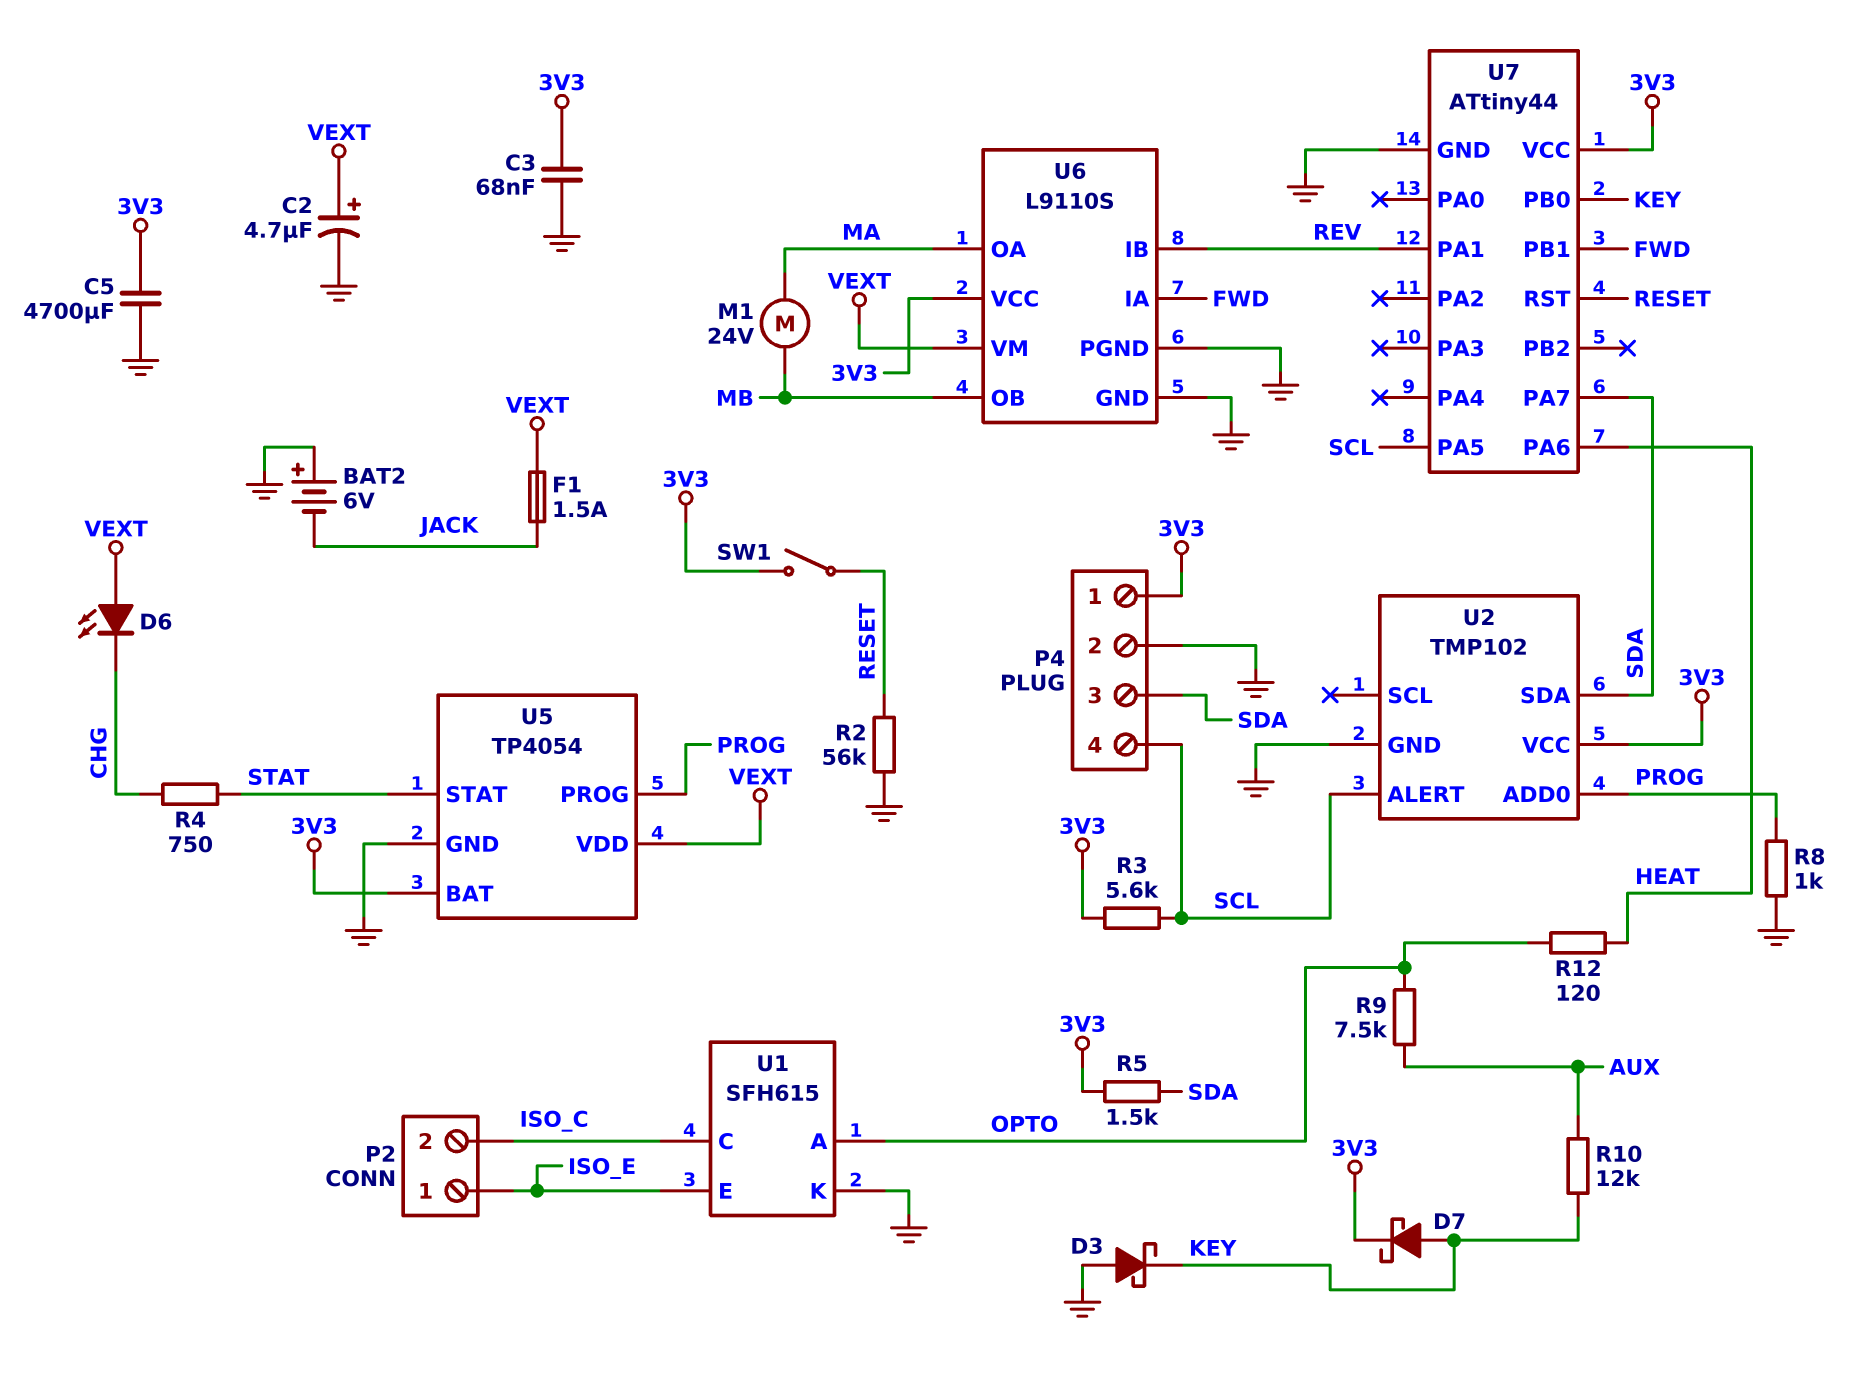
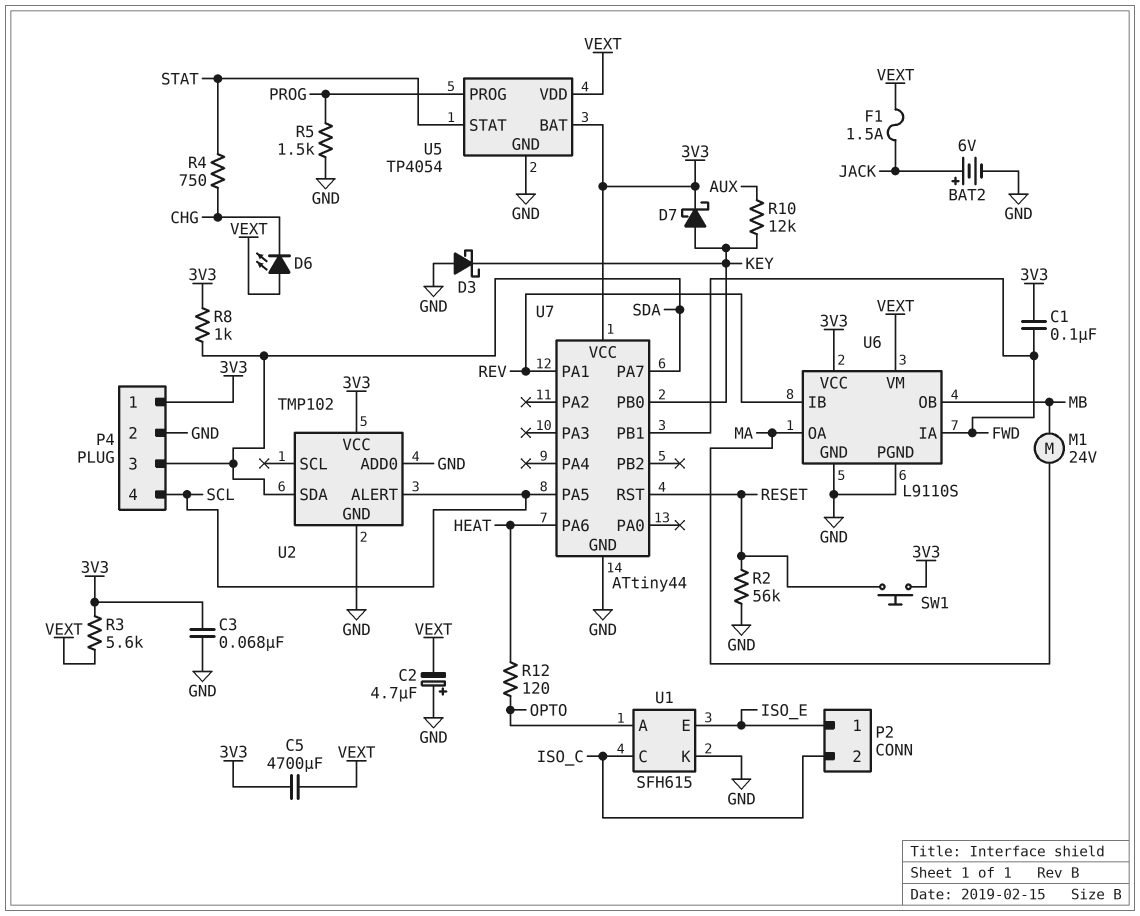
BAT2: 6V (plus GND, minus JACK) -> 6V (plus JACK, minus GND)
C1: none -> 100nF (3V3, FWD)
C2: 4.7uF (plus VEXT, minus GND) -> 4.7uF (plus GND, minus VEXT)
C5: 4700uF (3V3, GND) -> 4700uF (3V3, VEXT)
R3: 5.6k (3V3, SCL) -> 5.6k (3V3, VEXT)
R5: 1.5k (3V3, SDA) -> 1.5k (GND, PROG)
R8: 1k (GND, PROG) -> 1k (3V3, SDA)
R9: 7.5k (AUX, OPTO) -> none
SW1: switch (3V3, RESET) -> button (3V3, RESET)
U2 pin ADD0: PROG -> GND

